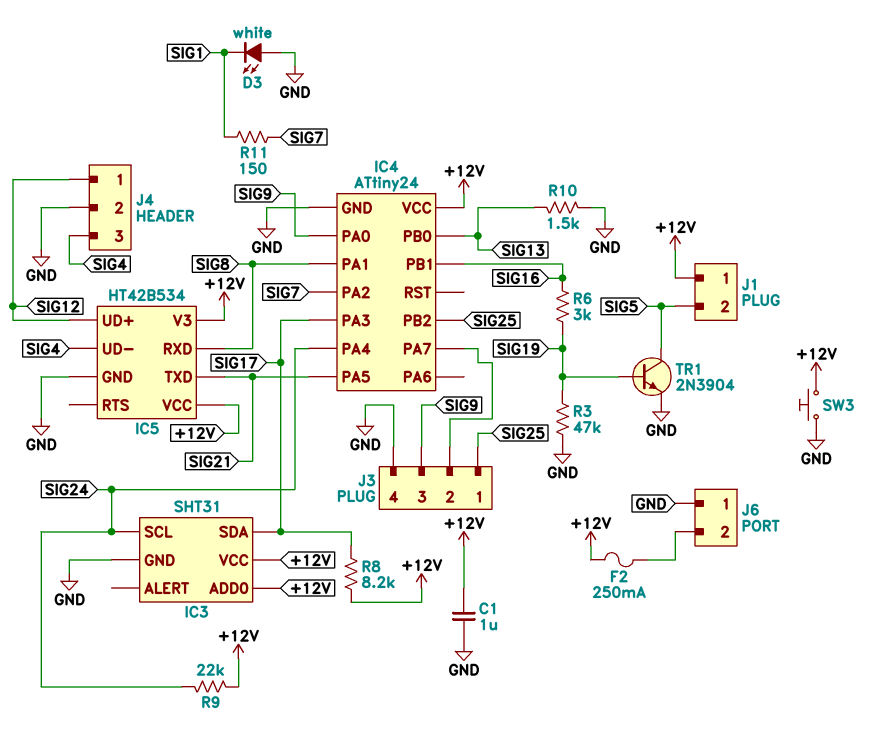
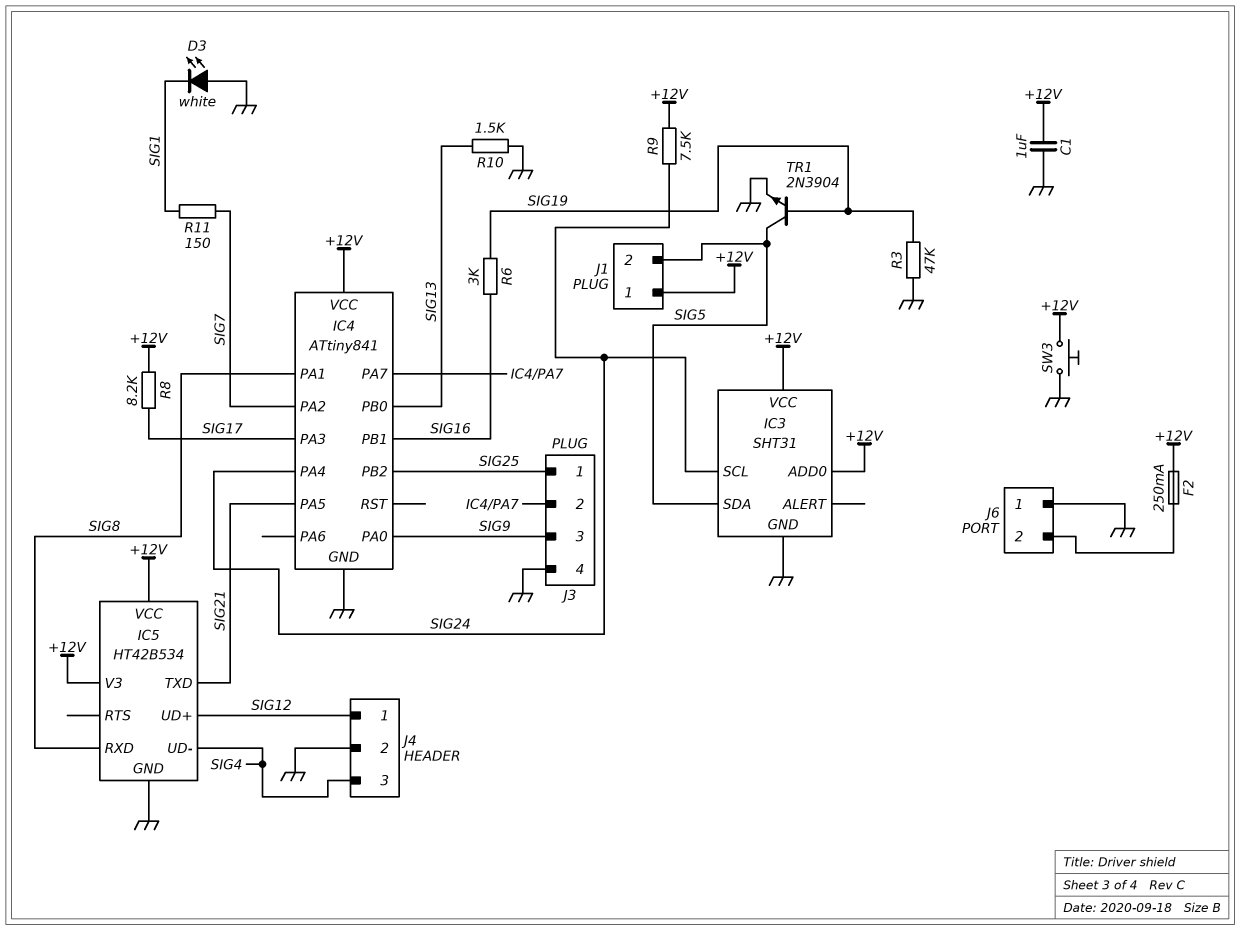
IC3 pin SDA: SIG17 -> SIG5
IC4: ATtiny24 -> ATtiny841
R9: 22k (+12V, SIG24) -> 7.5k (+12V, SIG24)

